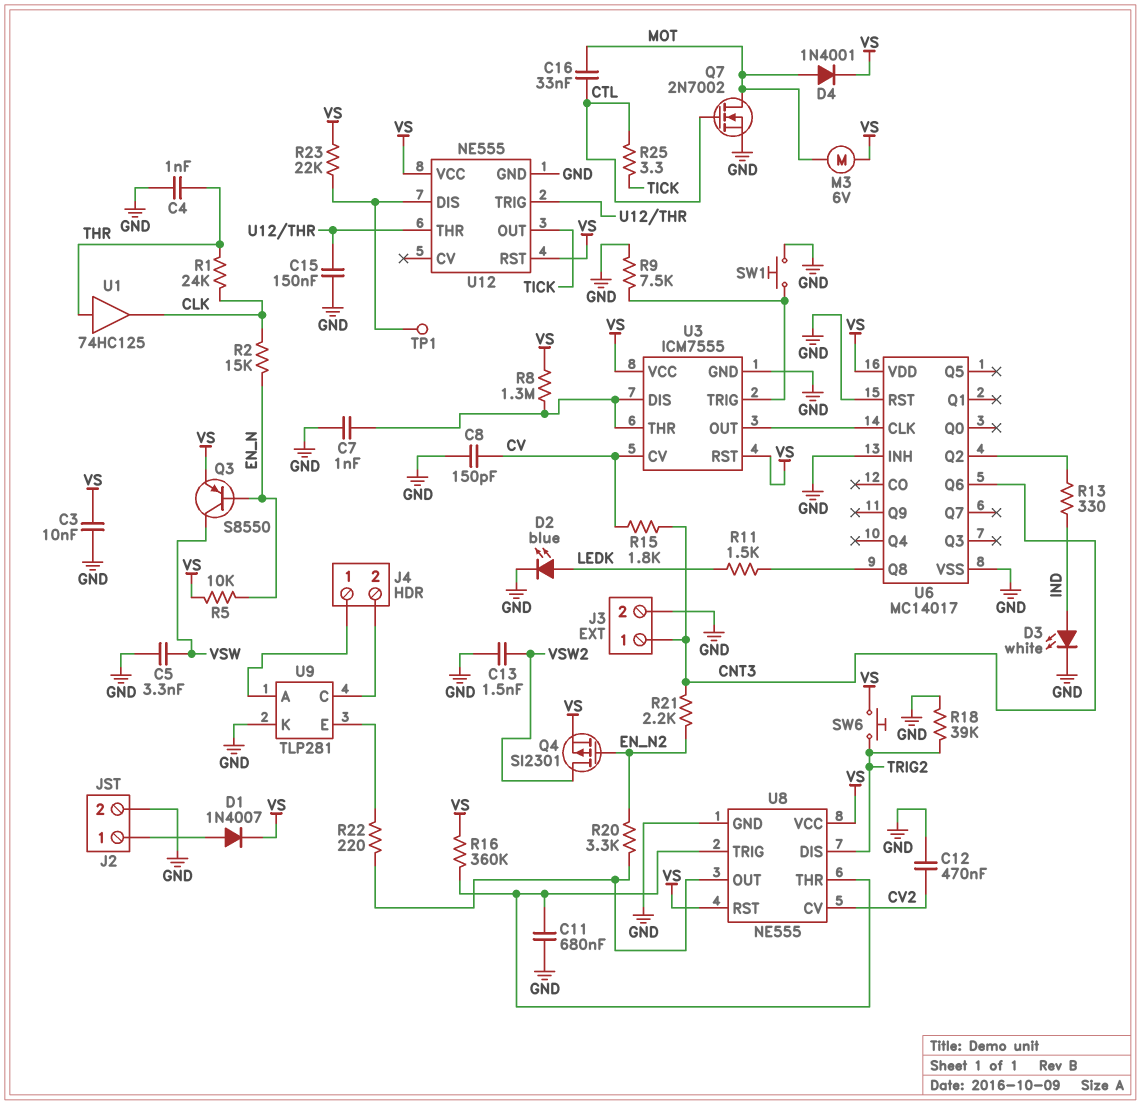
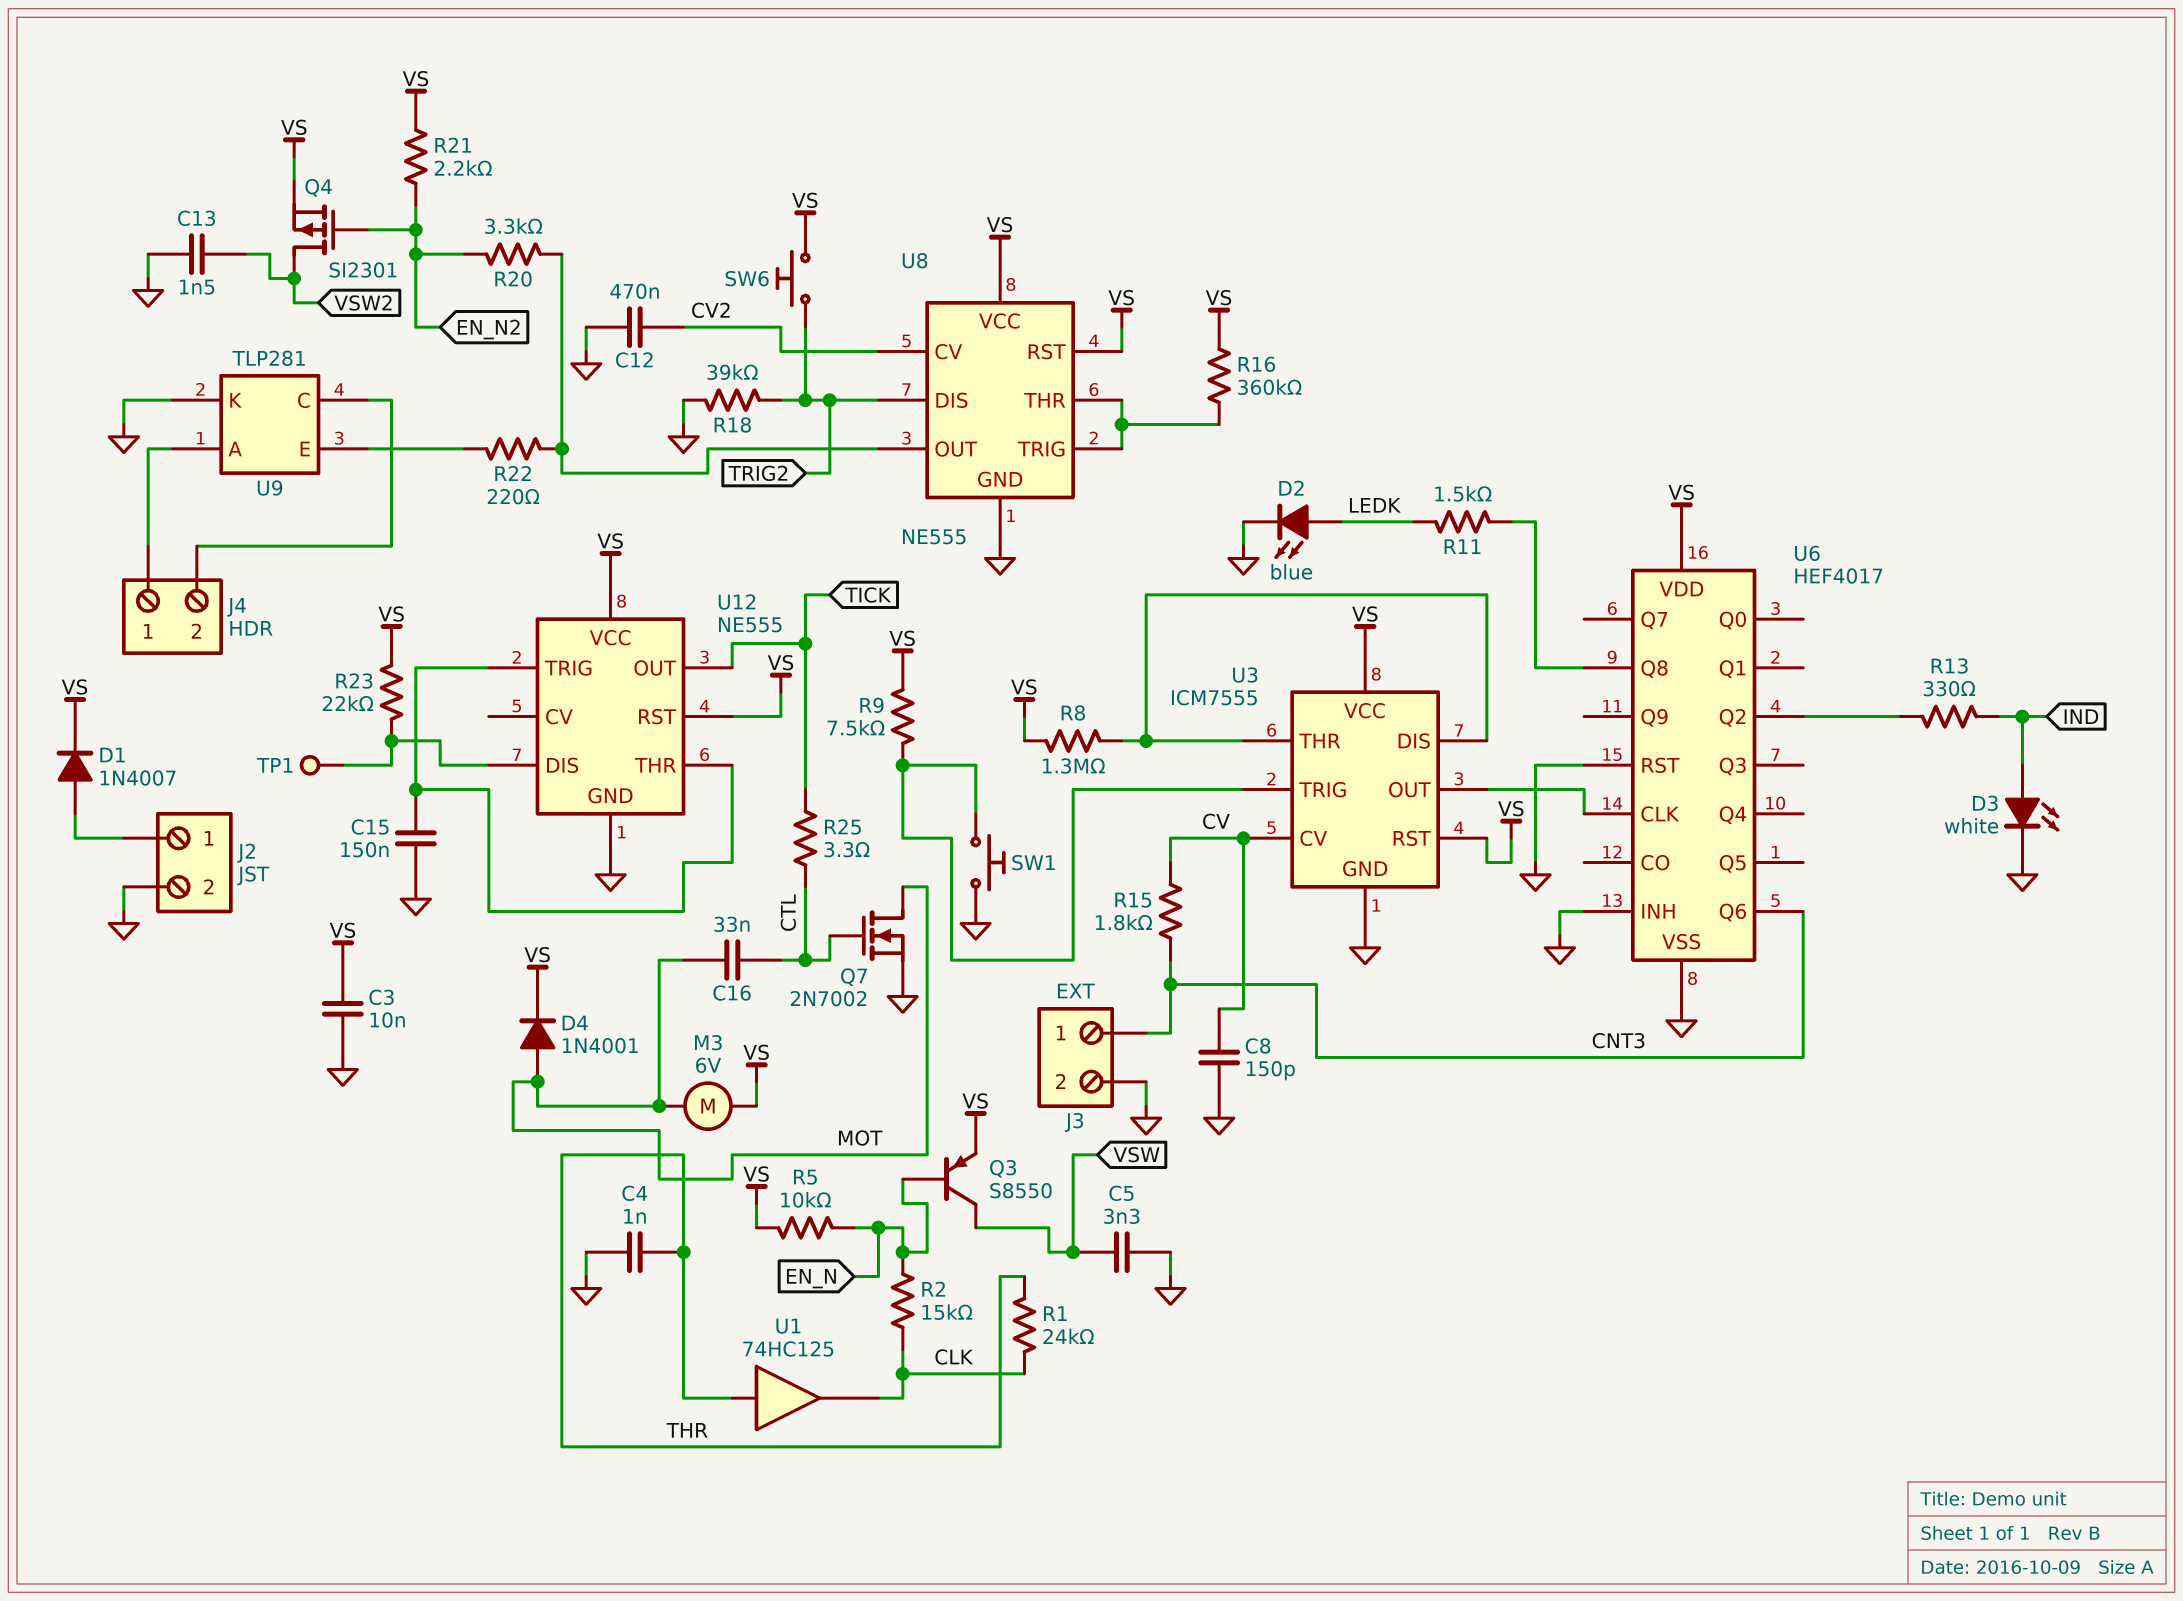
C7: 1nF (GND, U3/DIS) -> none
C11: 680nF (GND, U8/THR) -> none
R9: 7.5k (GND, U3/TRIG) -> 7.5k (U3/TRIG, VS)
R21: 2.2k (CNT3, EN_N2) -> 2.2k (EN_N2, VS)
U6: MC14017 -> HEF4017

